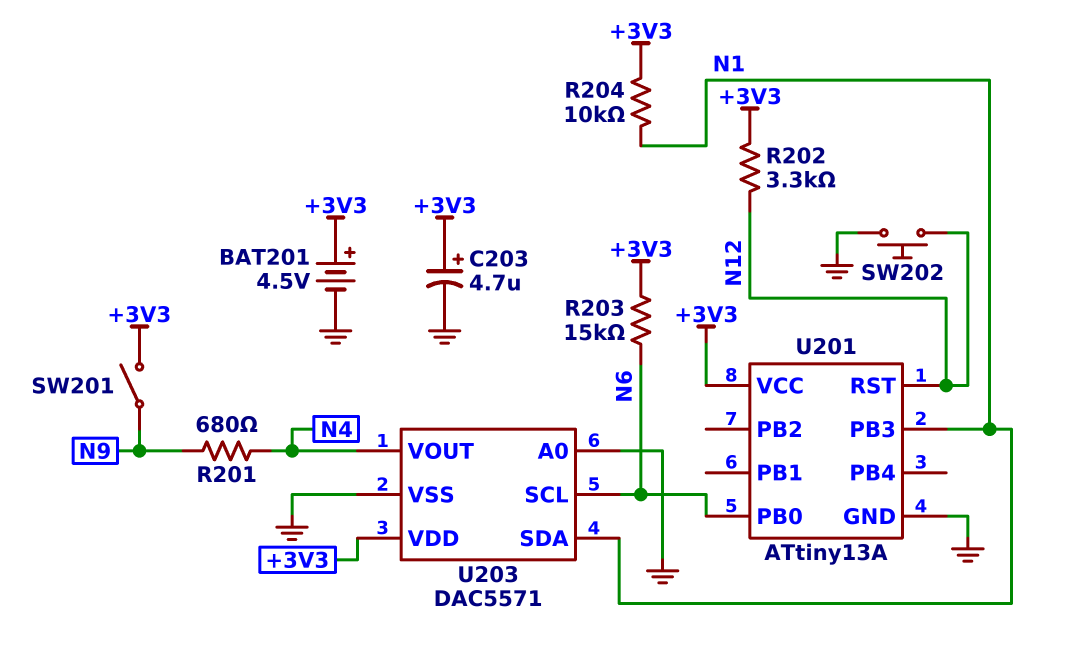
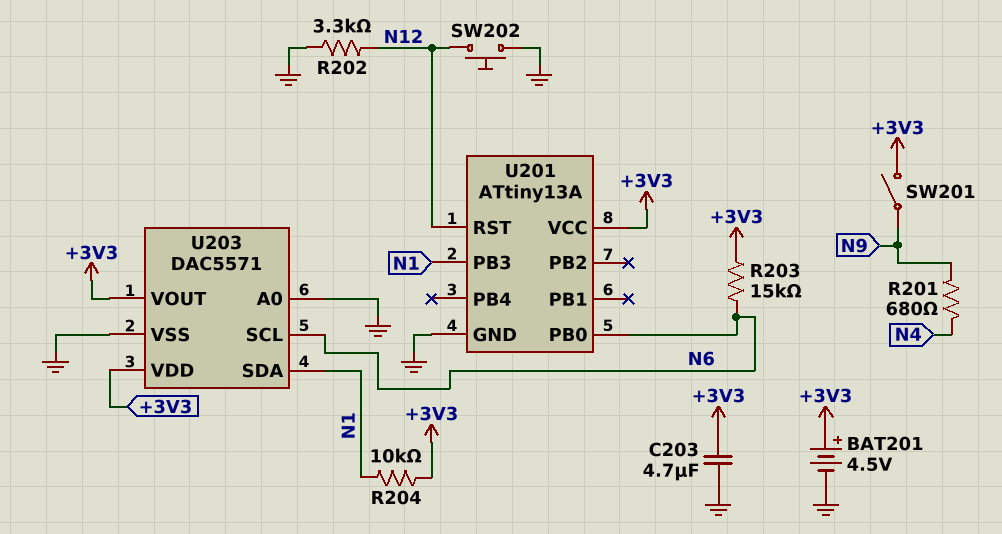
C203: 4.7uF (plus +3V3, minus GND) -> 4.7uF (+3V3, GND)
R202: 3.3k (+3V3, N12) -> 3.3k (GND, N12)
U203 pin VOUT: N4 -> +3V3

